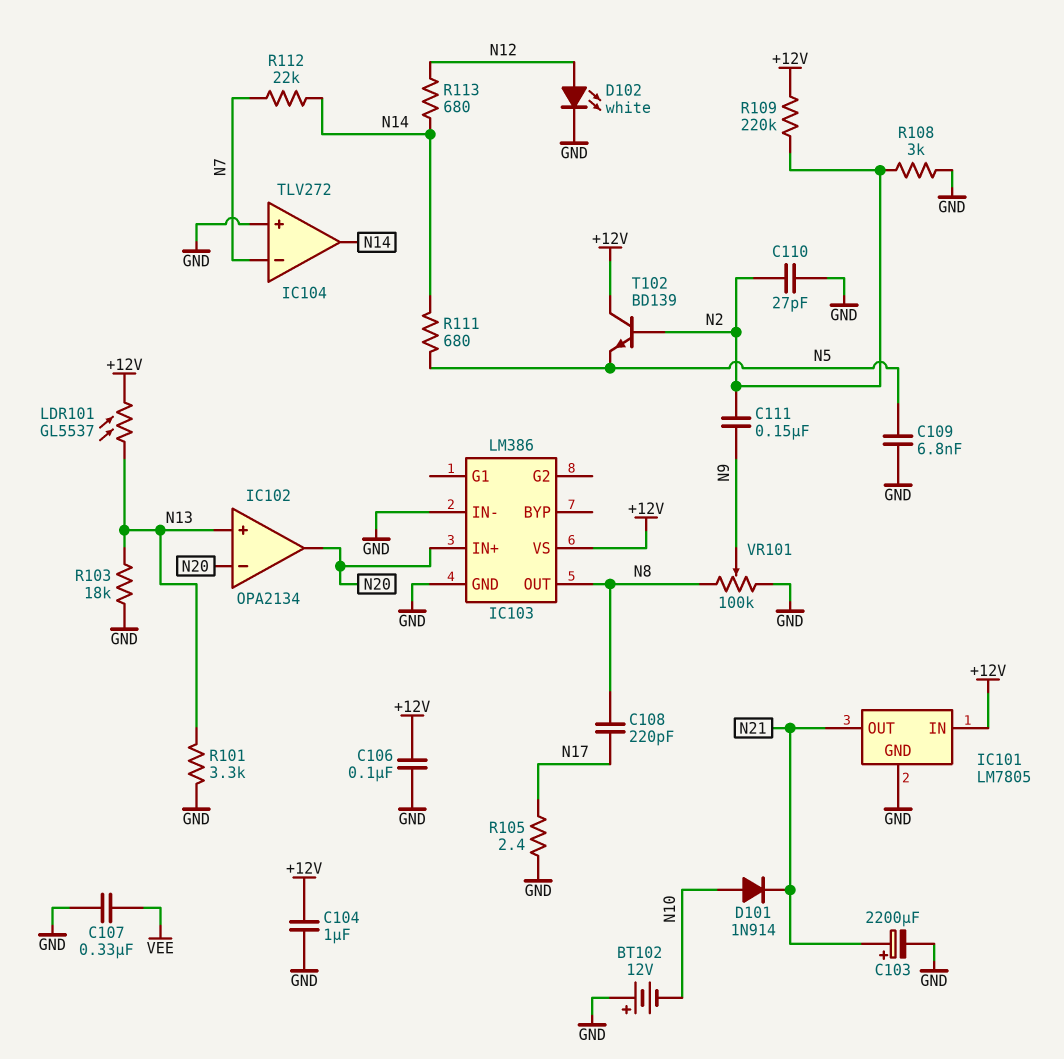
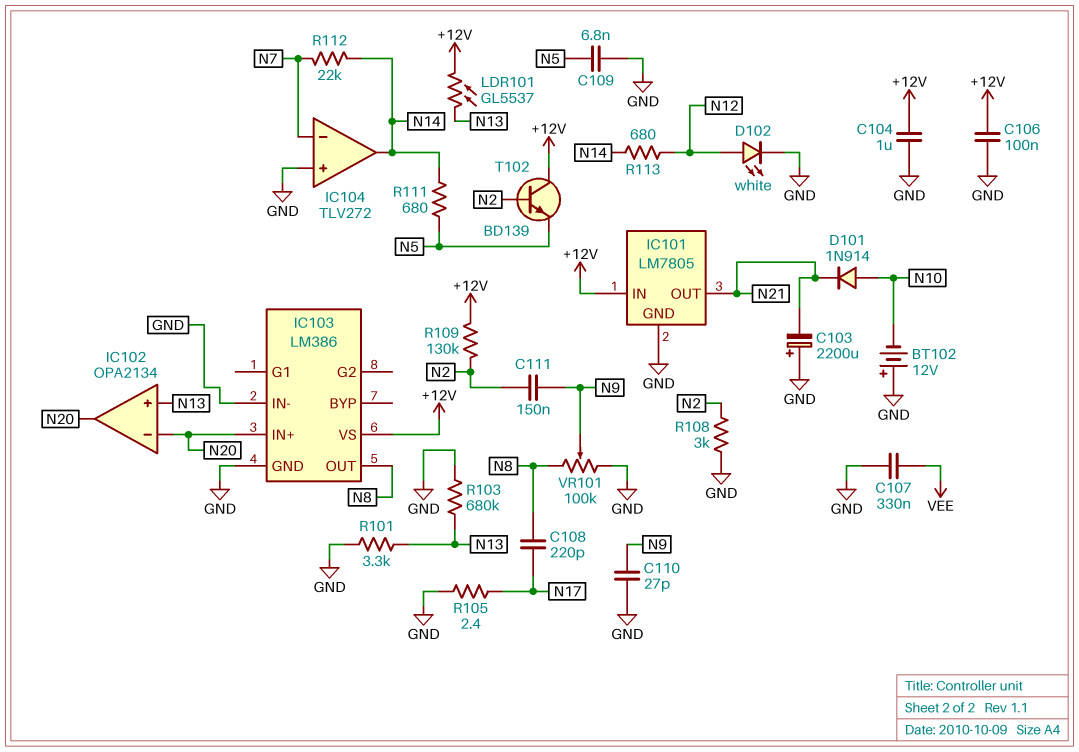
C103: 2200uF (plus N21, minus GND) -> 2200uF (plus GND, minus N21)
C110: 27pF (GND, N2) -> 27pF (GND, N9)
R103: 18k (GND, N13) -> 680k (GND, N13)
R109: 220k (+12V, N2) -> 130k (+12V, N2)

